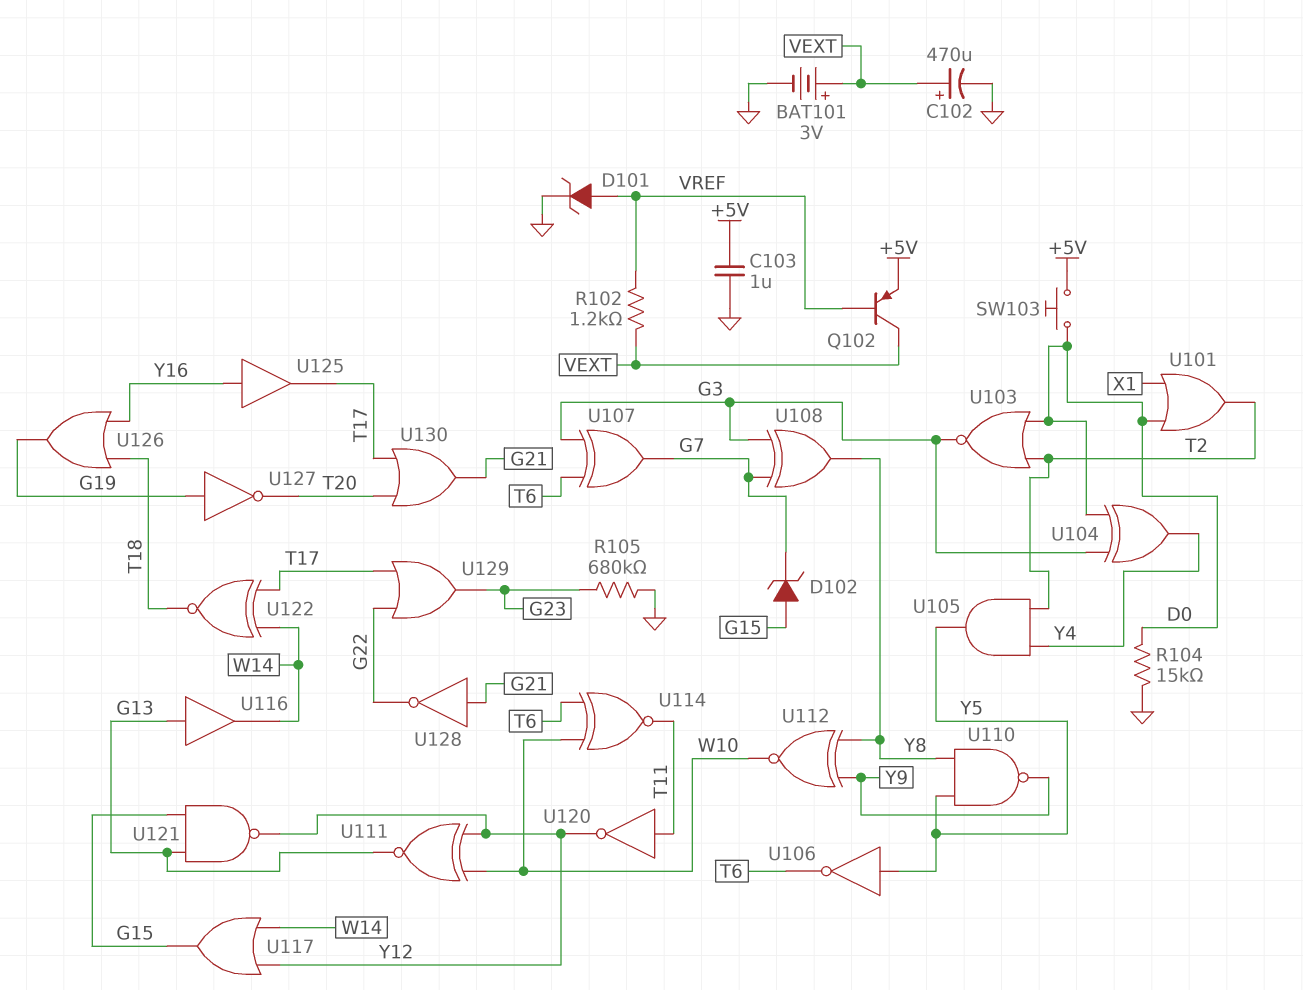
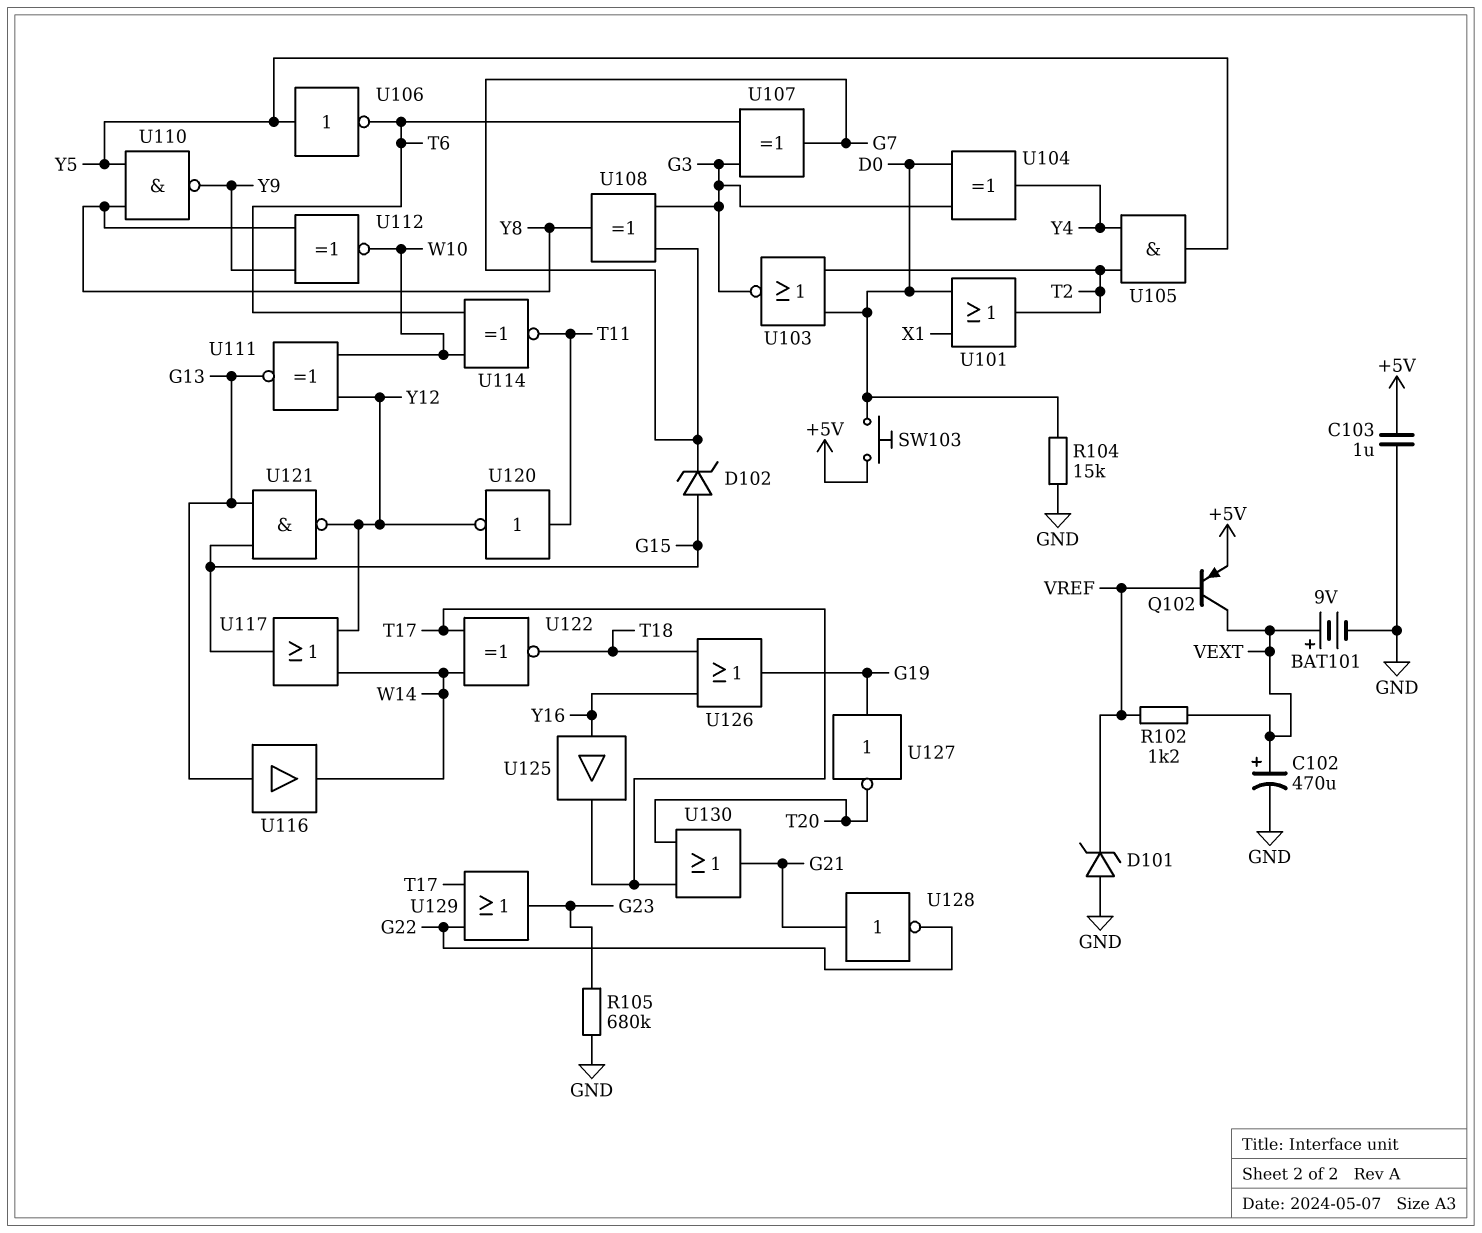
BAT101: 3V (plus VEXT, minus GND) -> 9V (plus VEXT, minus GND)
D101: zener (A VREF, K GND) -> zener (A GND, K VREF)

